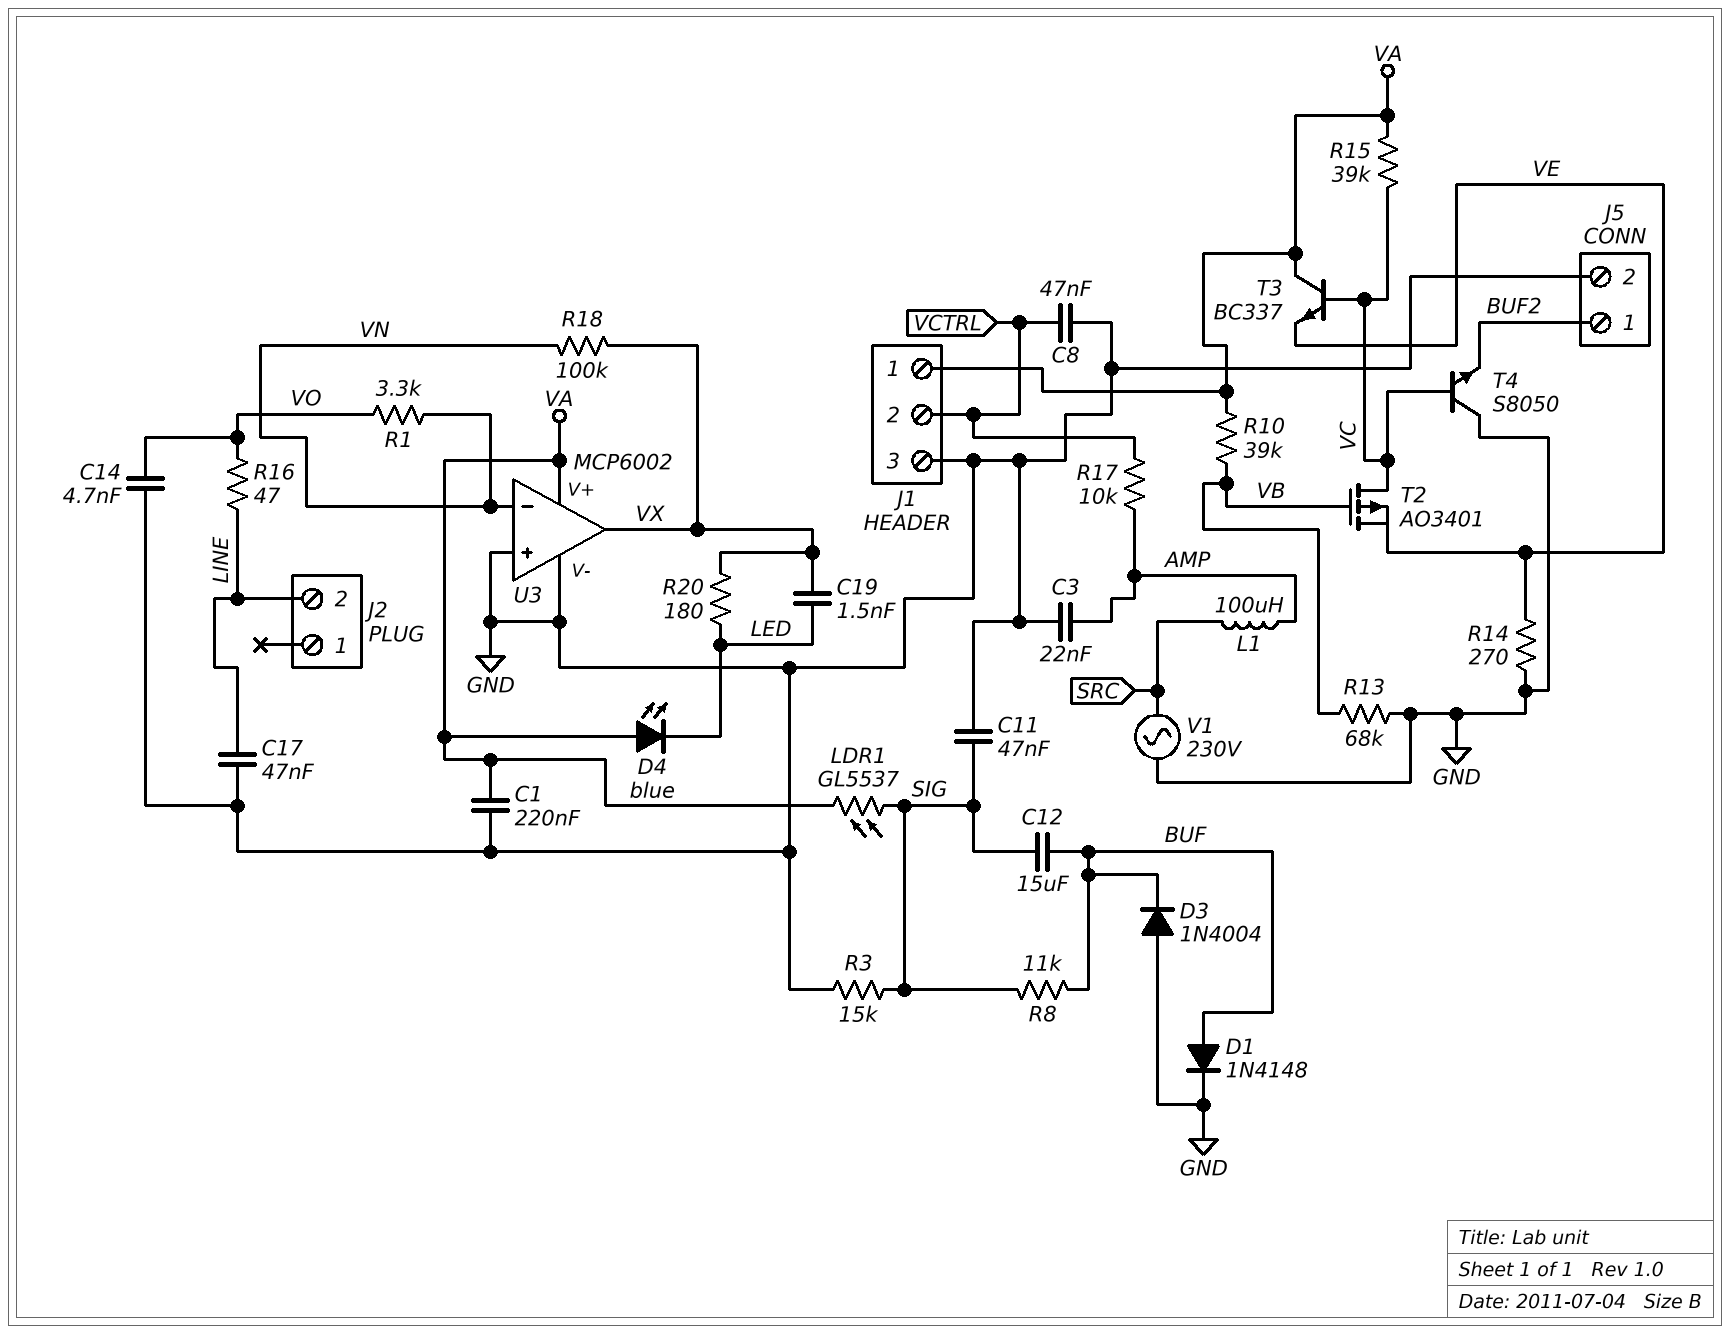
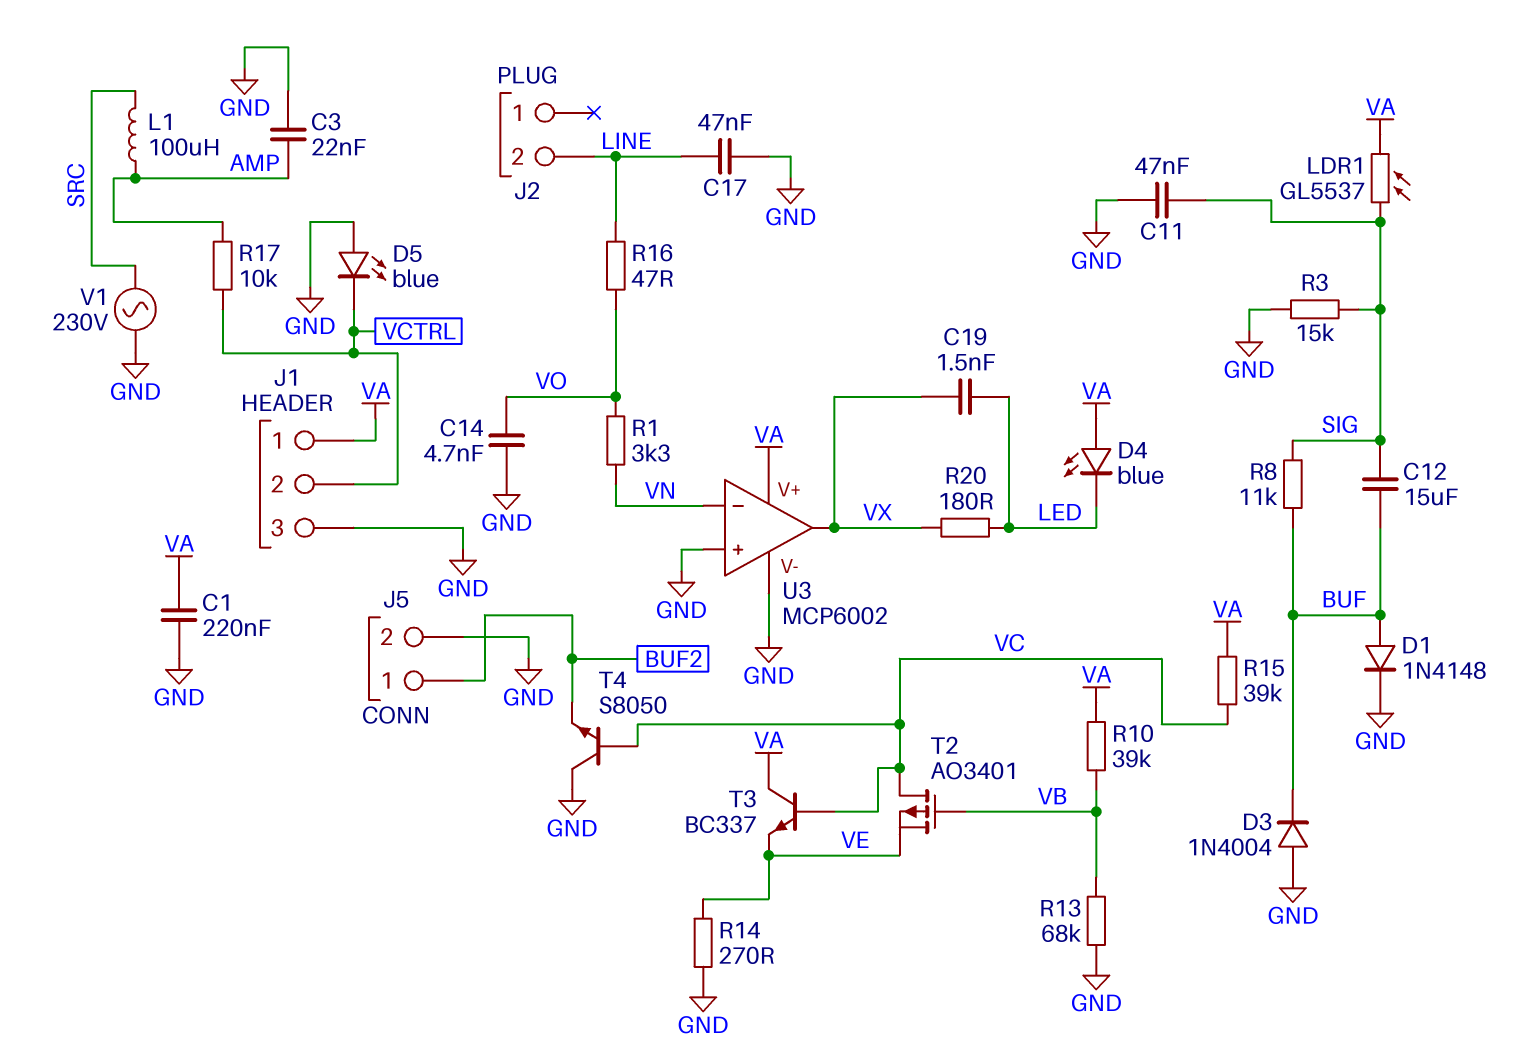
C8: 47nF (GND, VCTRL) -> none
D5: none -> LED blue (A GND, K VCTRL)
R18: 100k (VN, VX) -> none

